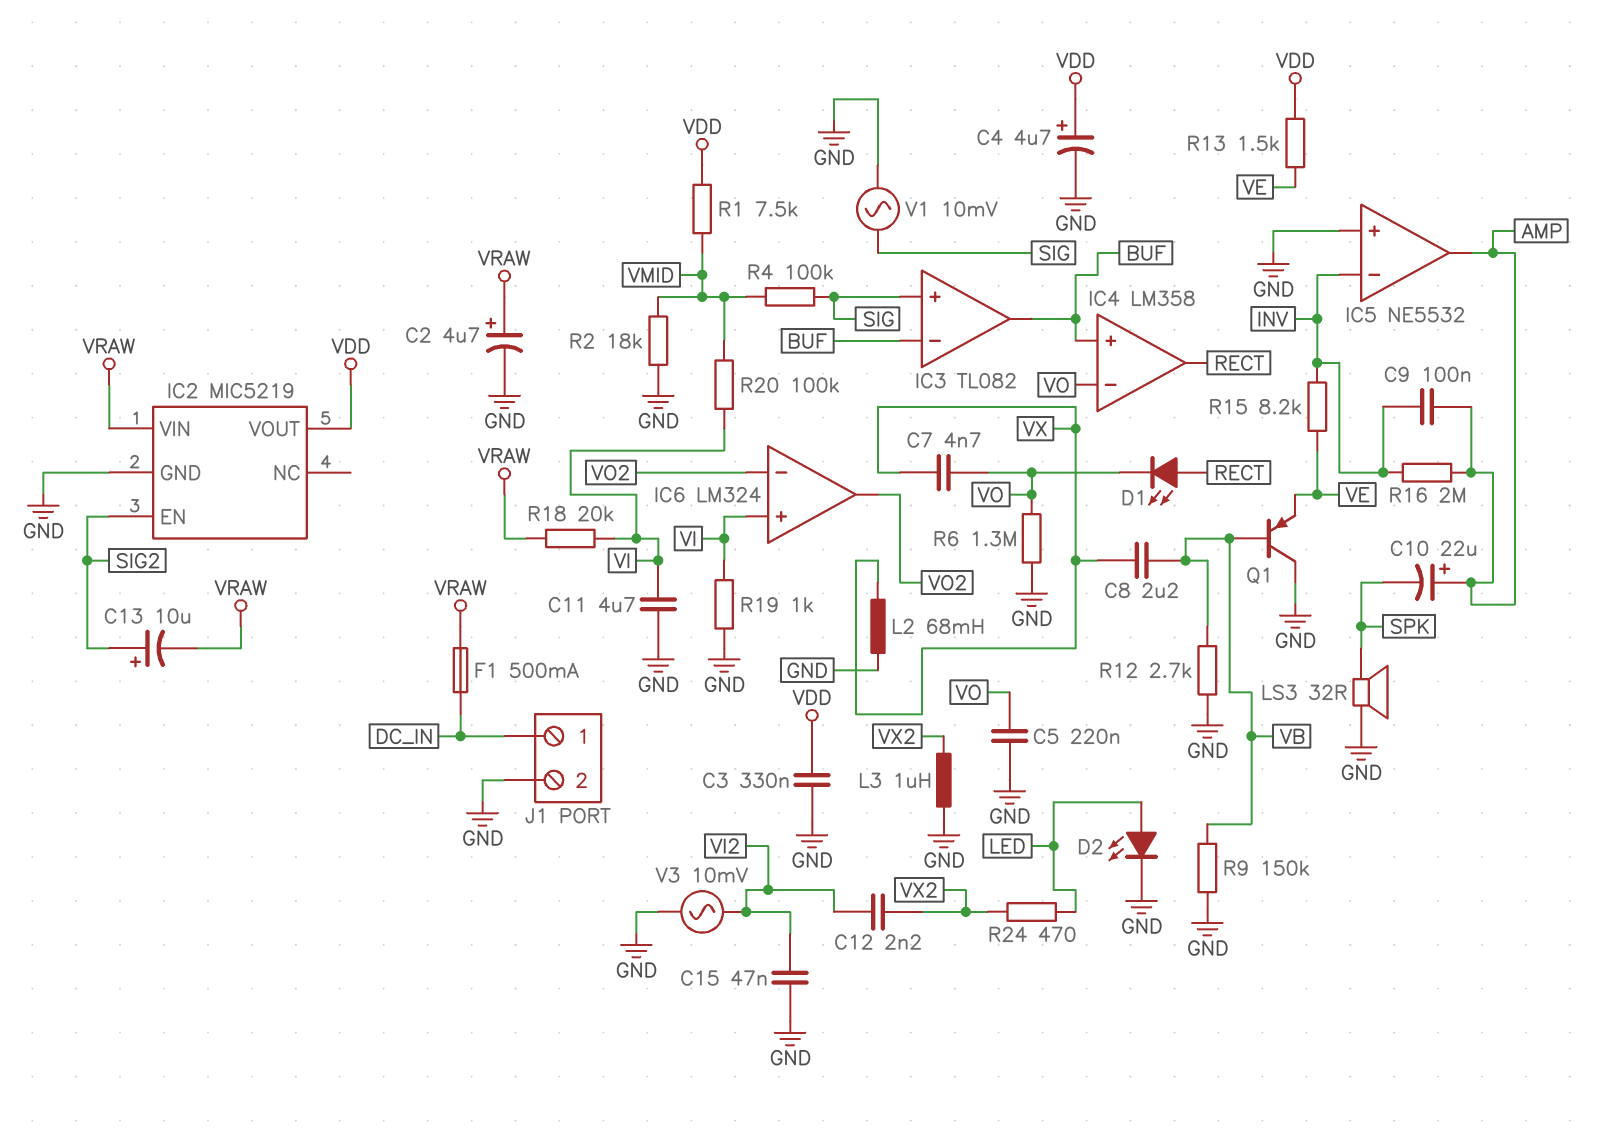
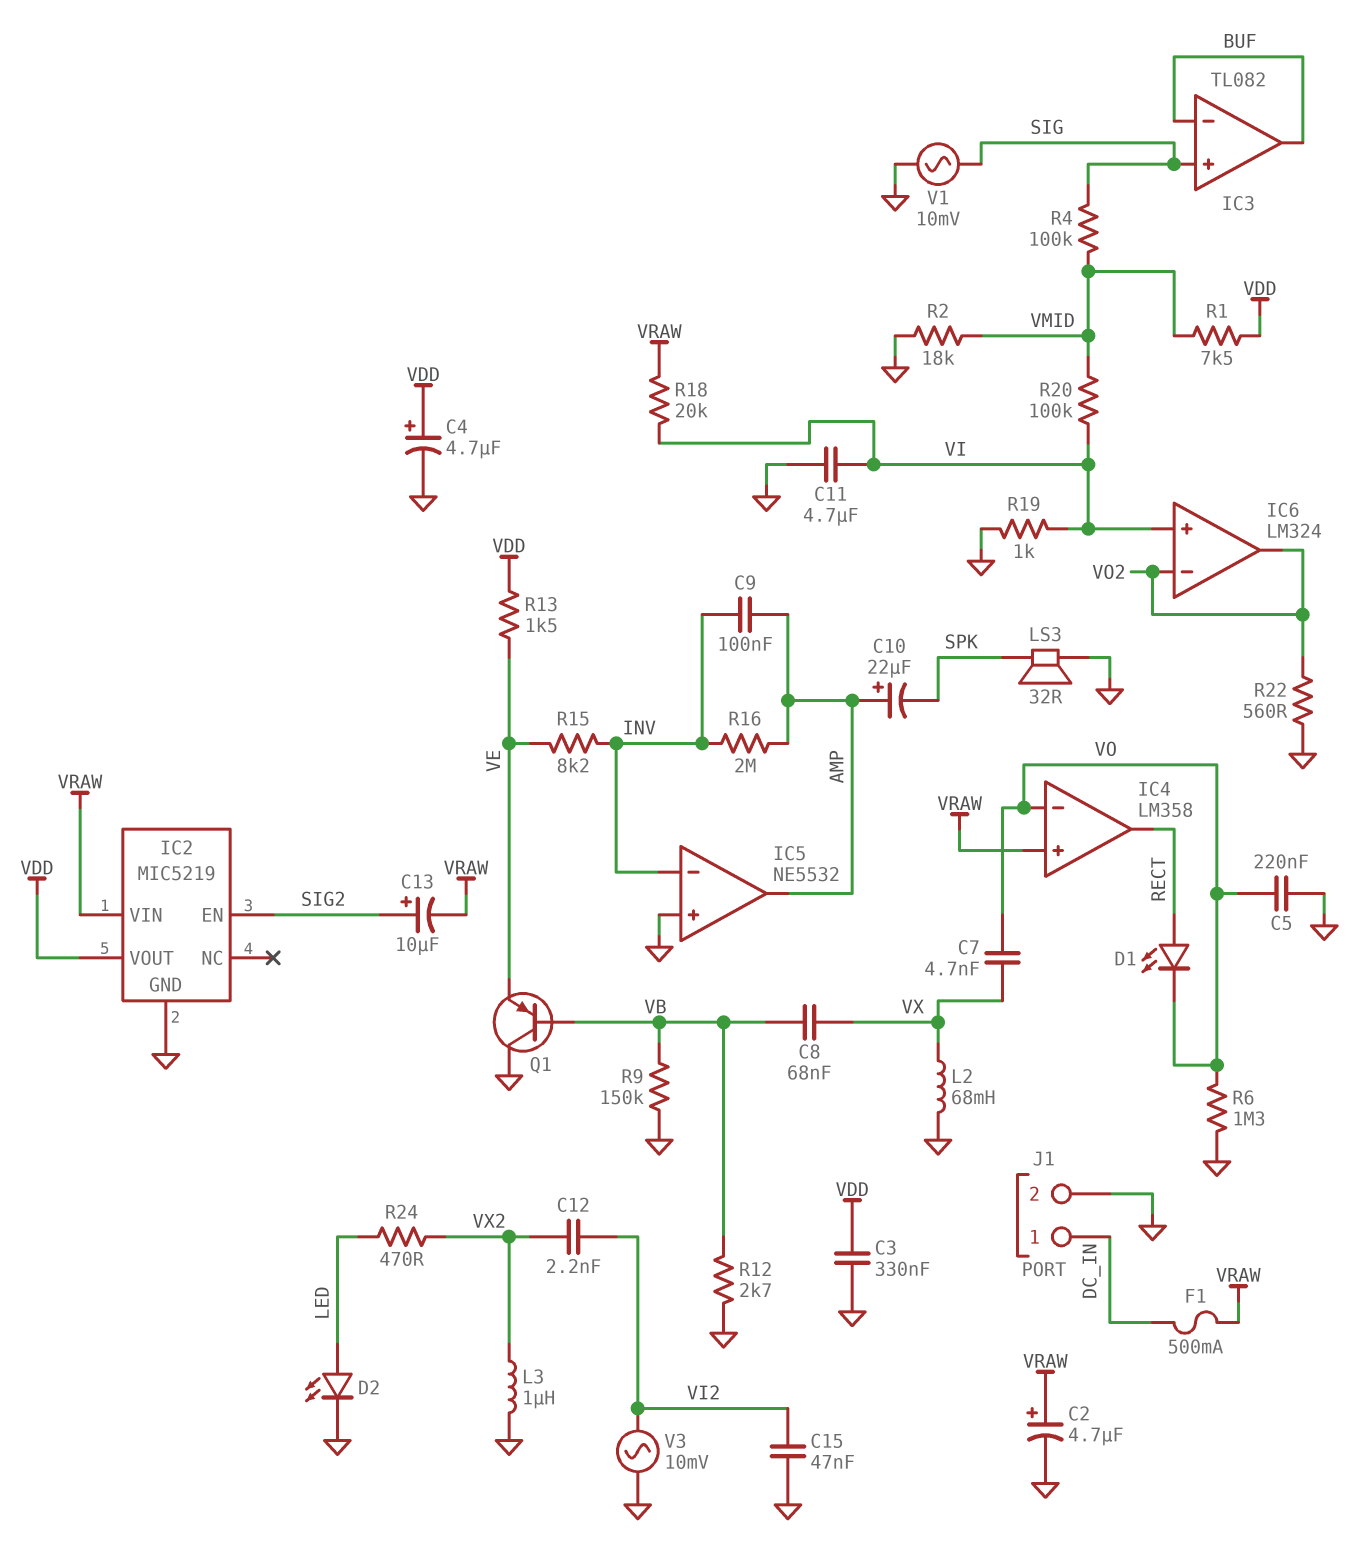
C8: 2.2uF (VB, VX) -> 68nF (VB, VX)
IC4 pin in+: BUF -> VRAW
R22: none -> 560 (GND, VO2)

